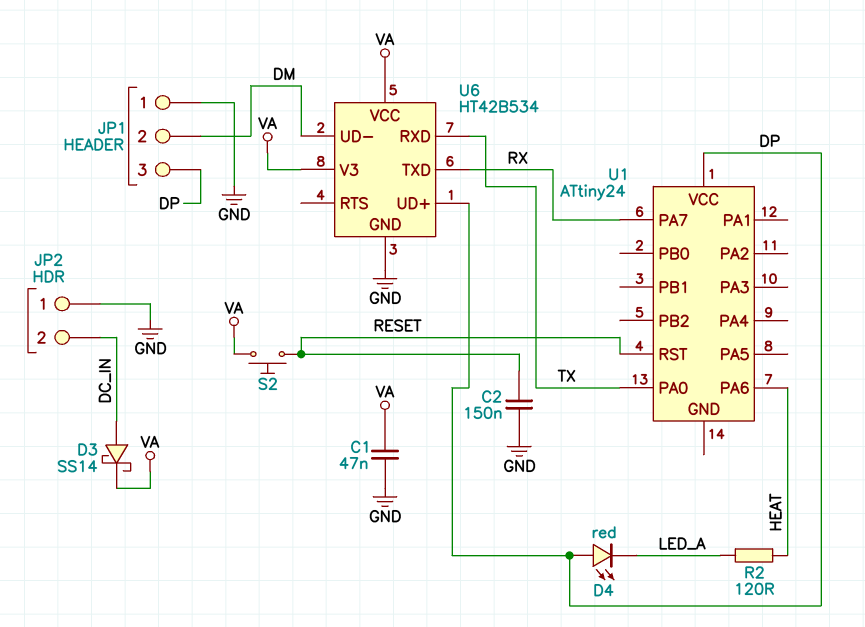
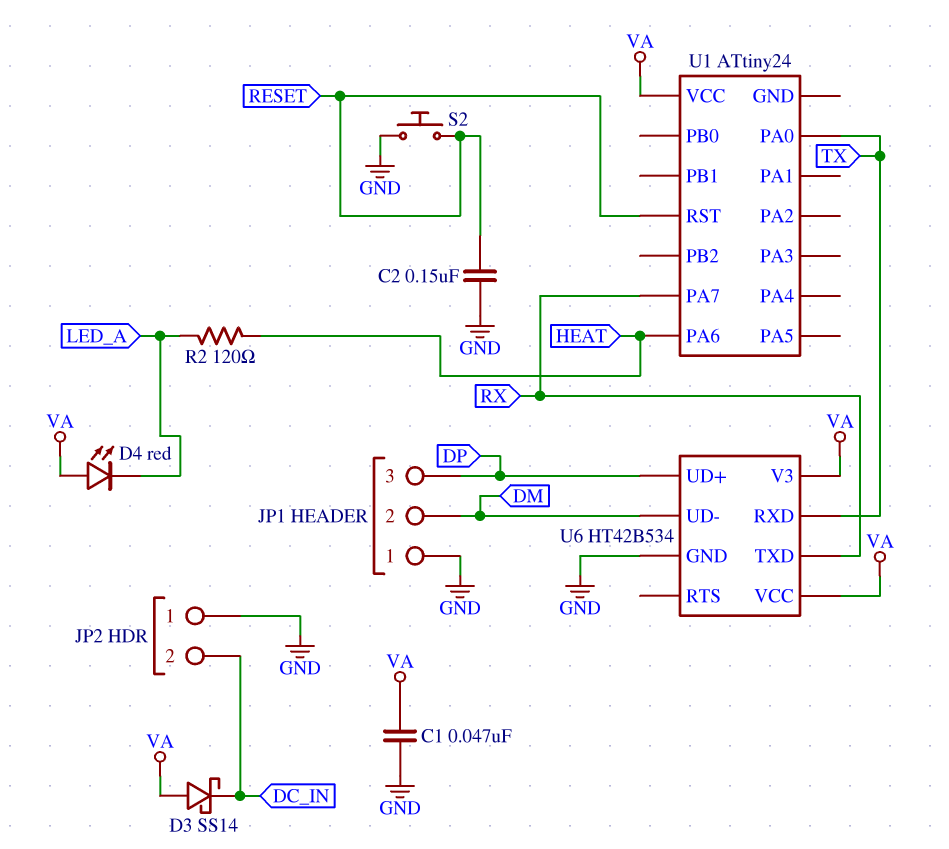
D3: schottky SS14 (A DC_IN, K VA) -> schottky SS14 (A VA, K DC_IN)
D4: LED red (A DP, K LED_A) -> LED red (A VA, K LED_A)
S2: button (RESET, VA) -> button (GND, RESET)
U1 pin VCC: DP -> VA

